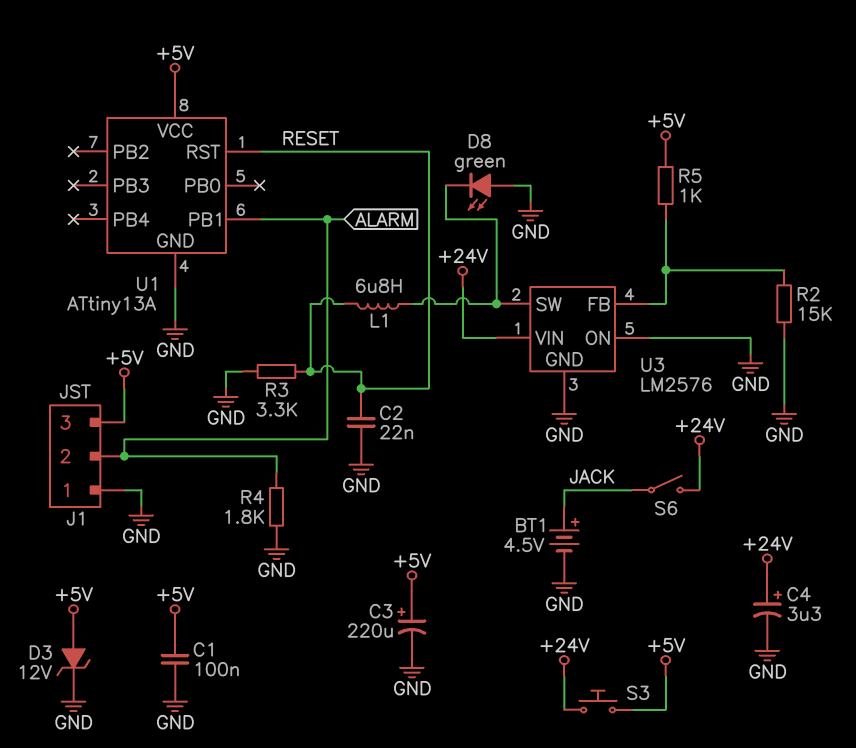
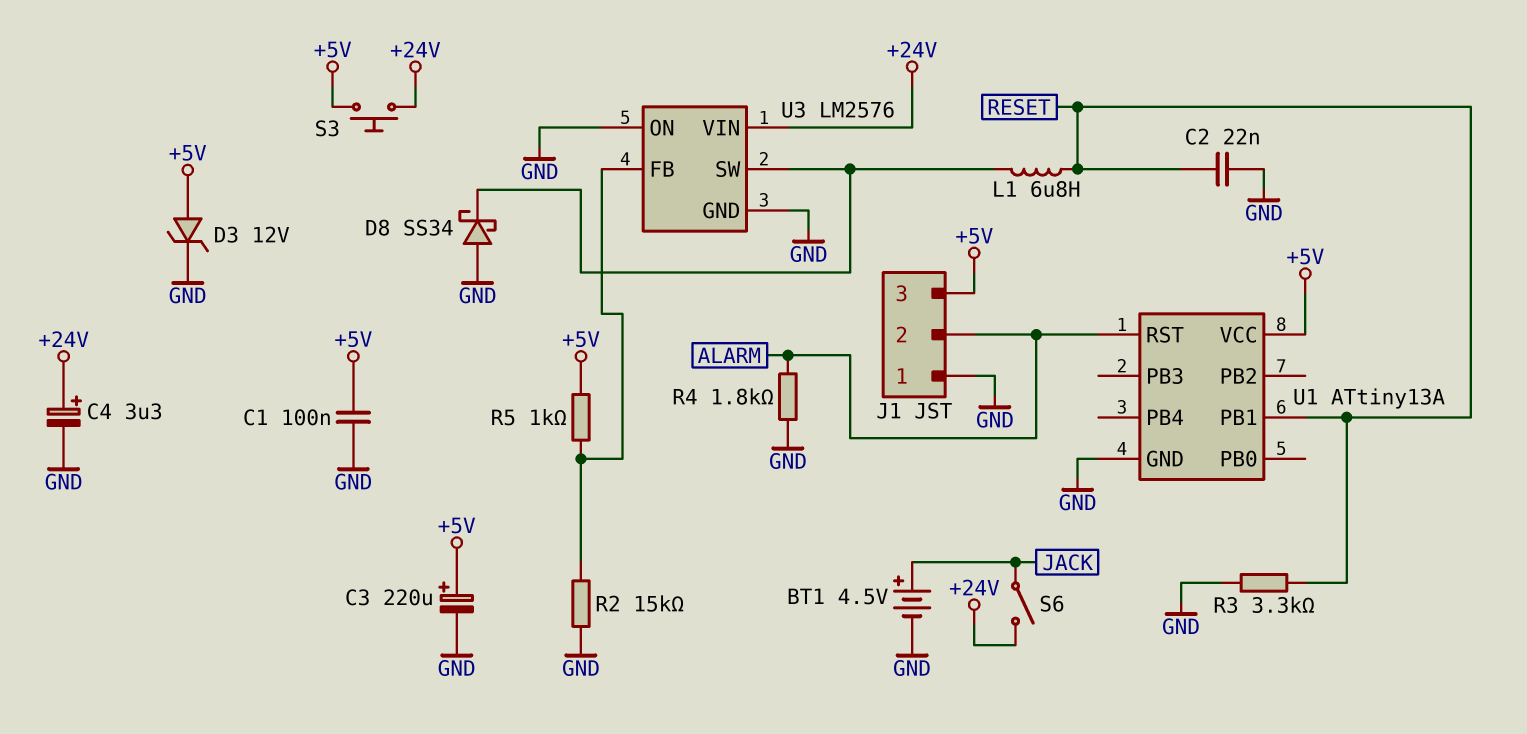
D8: LED green (A GND, K U3/SW) -> schottky SS34 (A GND, K U3/SW)
U1 pin PB1: ALARM -> RESET
U1 pin RST: RESET -> ALARM

